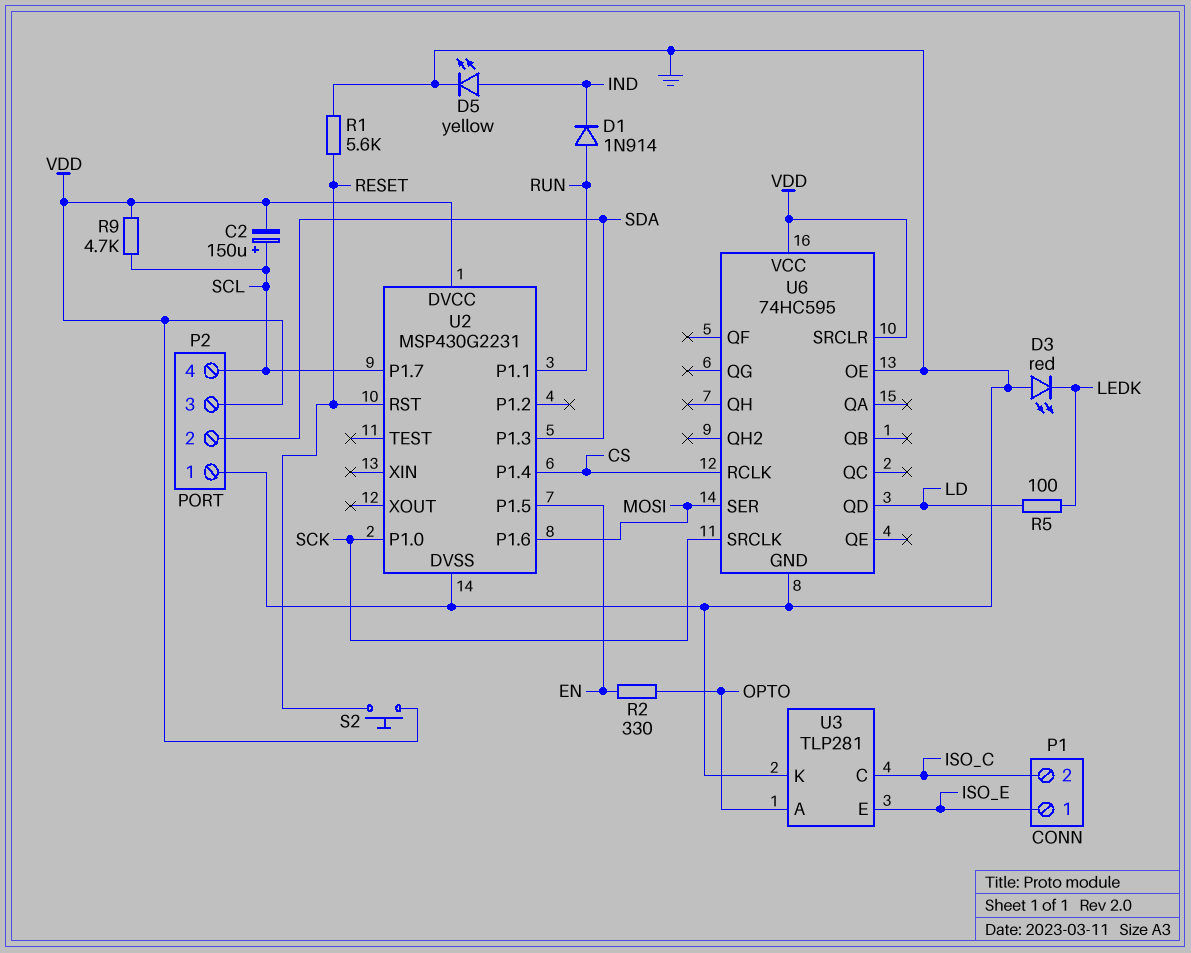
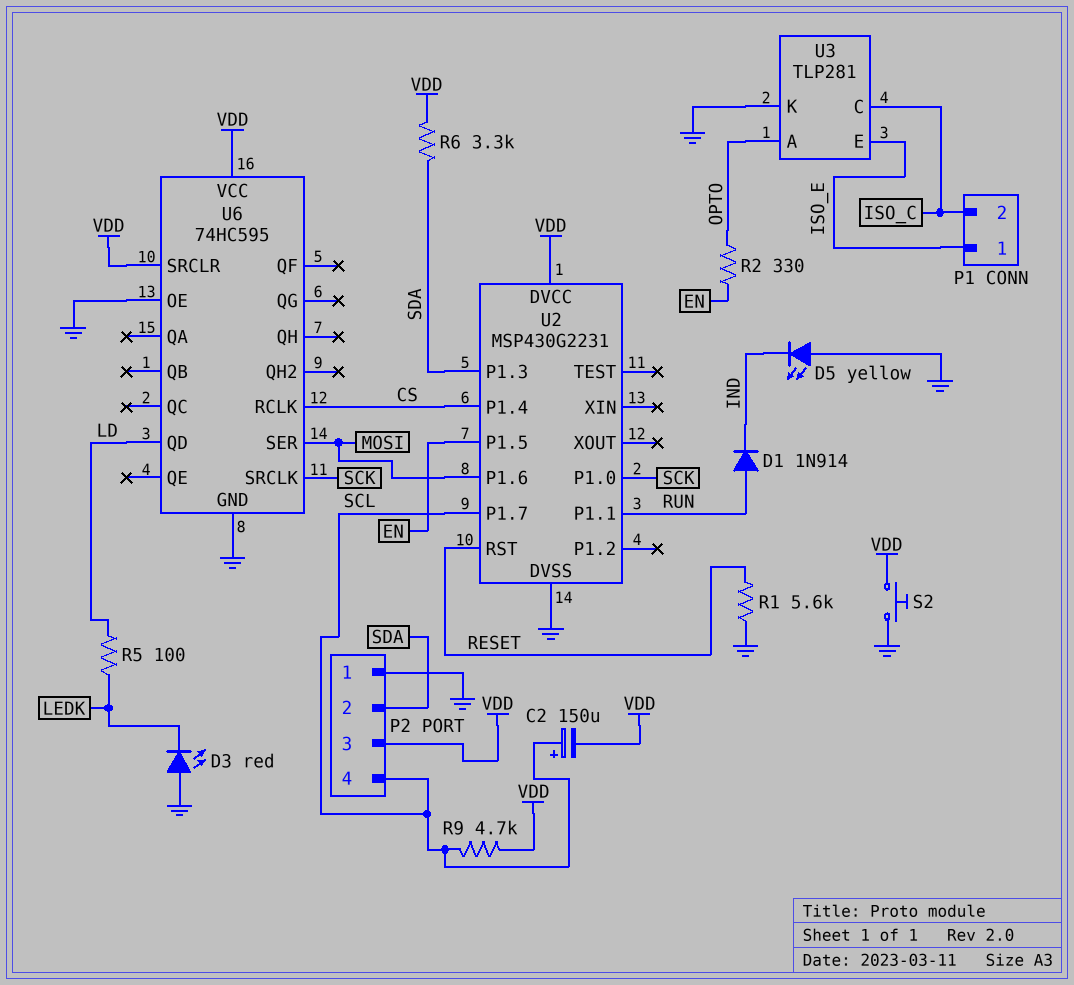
D5: LED yellow (A IND, K GND) -> LED yellow (A GND, K IND)
R6: none -> 3.3k (SDA, VDD)
S2: button (RESET, VDD) -> button (GND, VDD)

